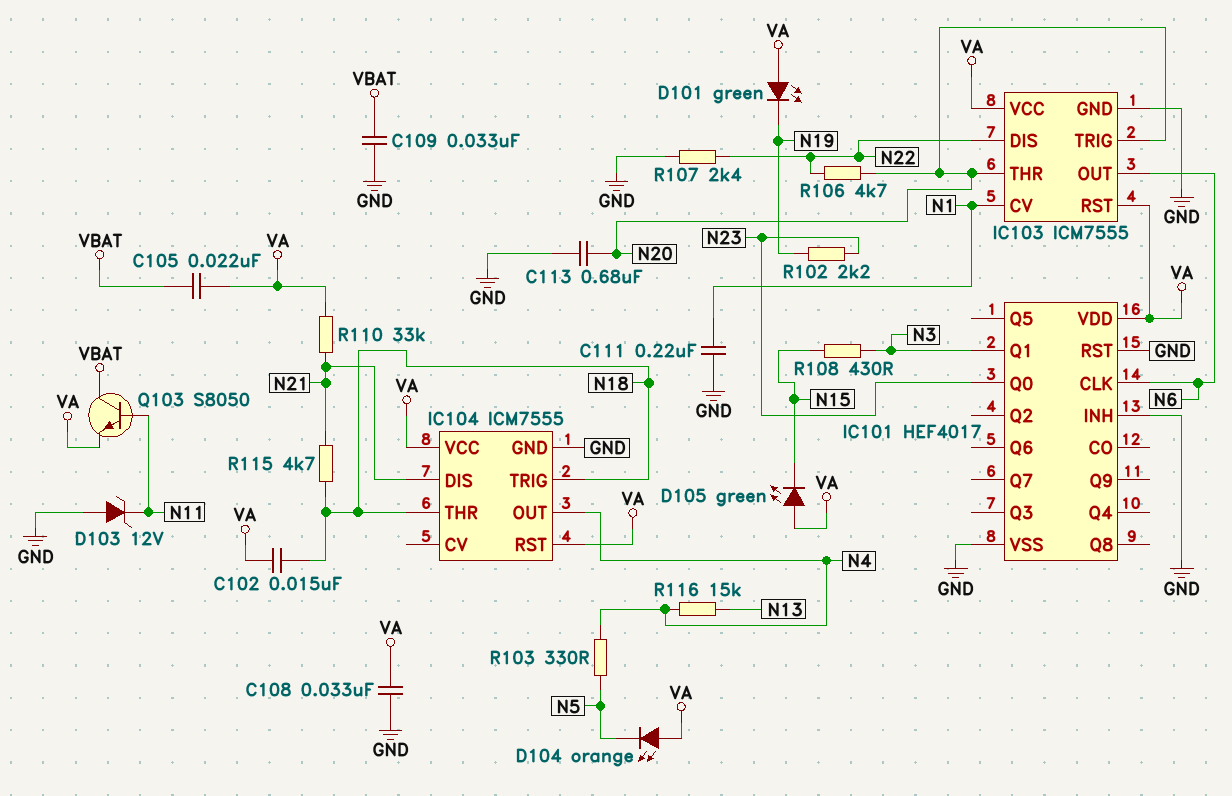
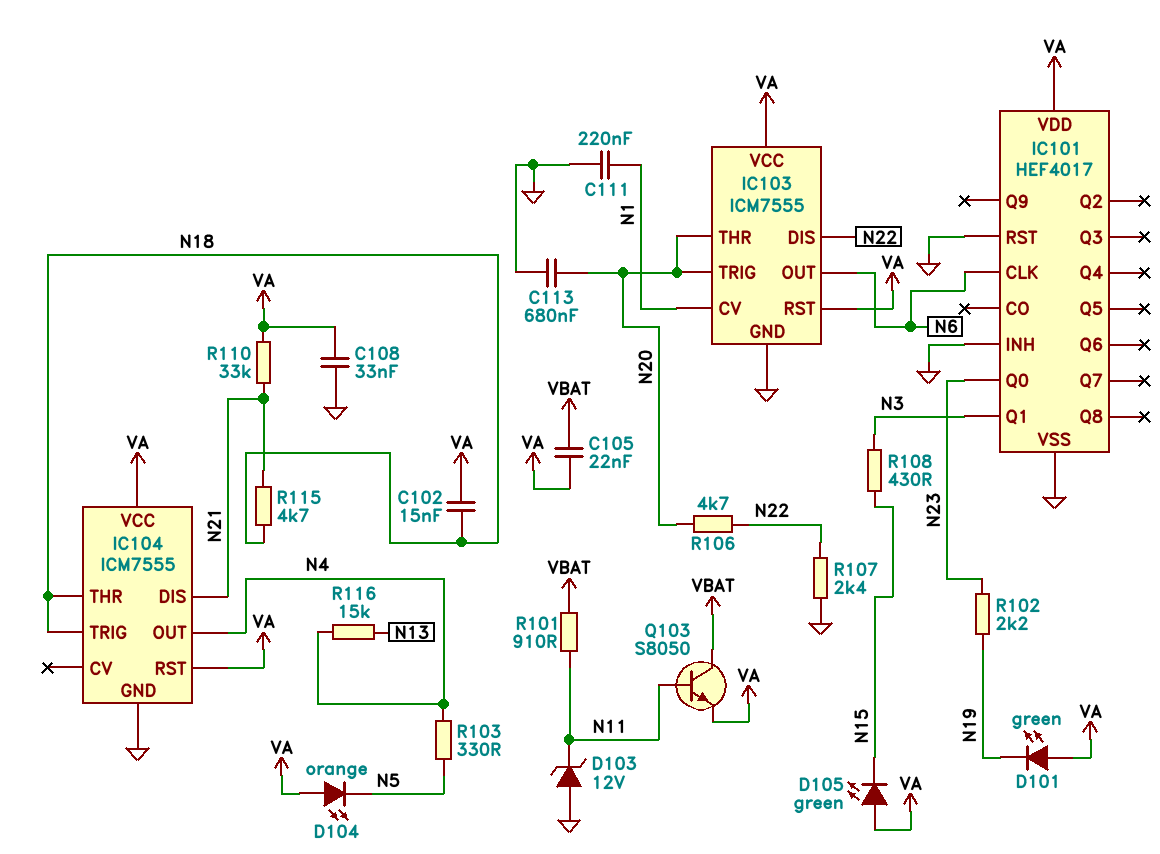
C109: 33nF (GND, VBAT) -> none
R101: none -> 910 (N11, VBAT)

